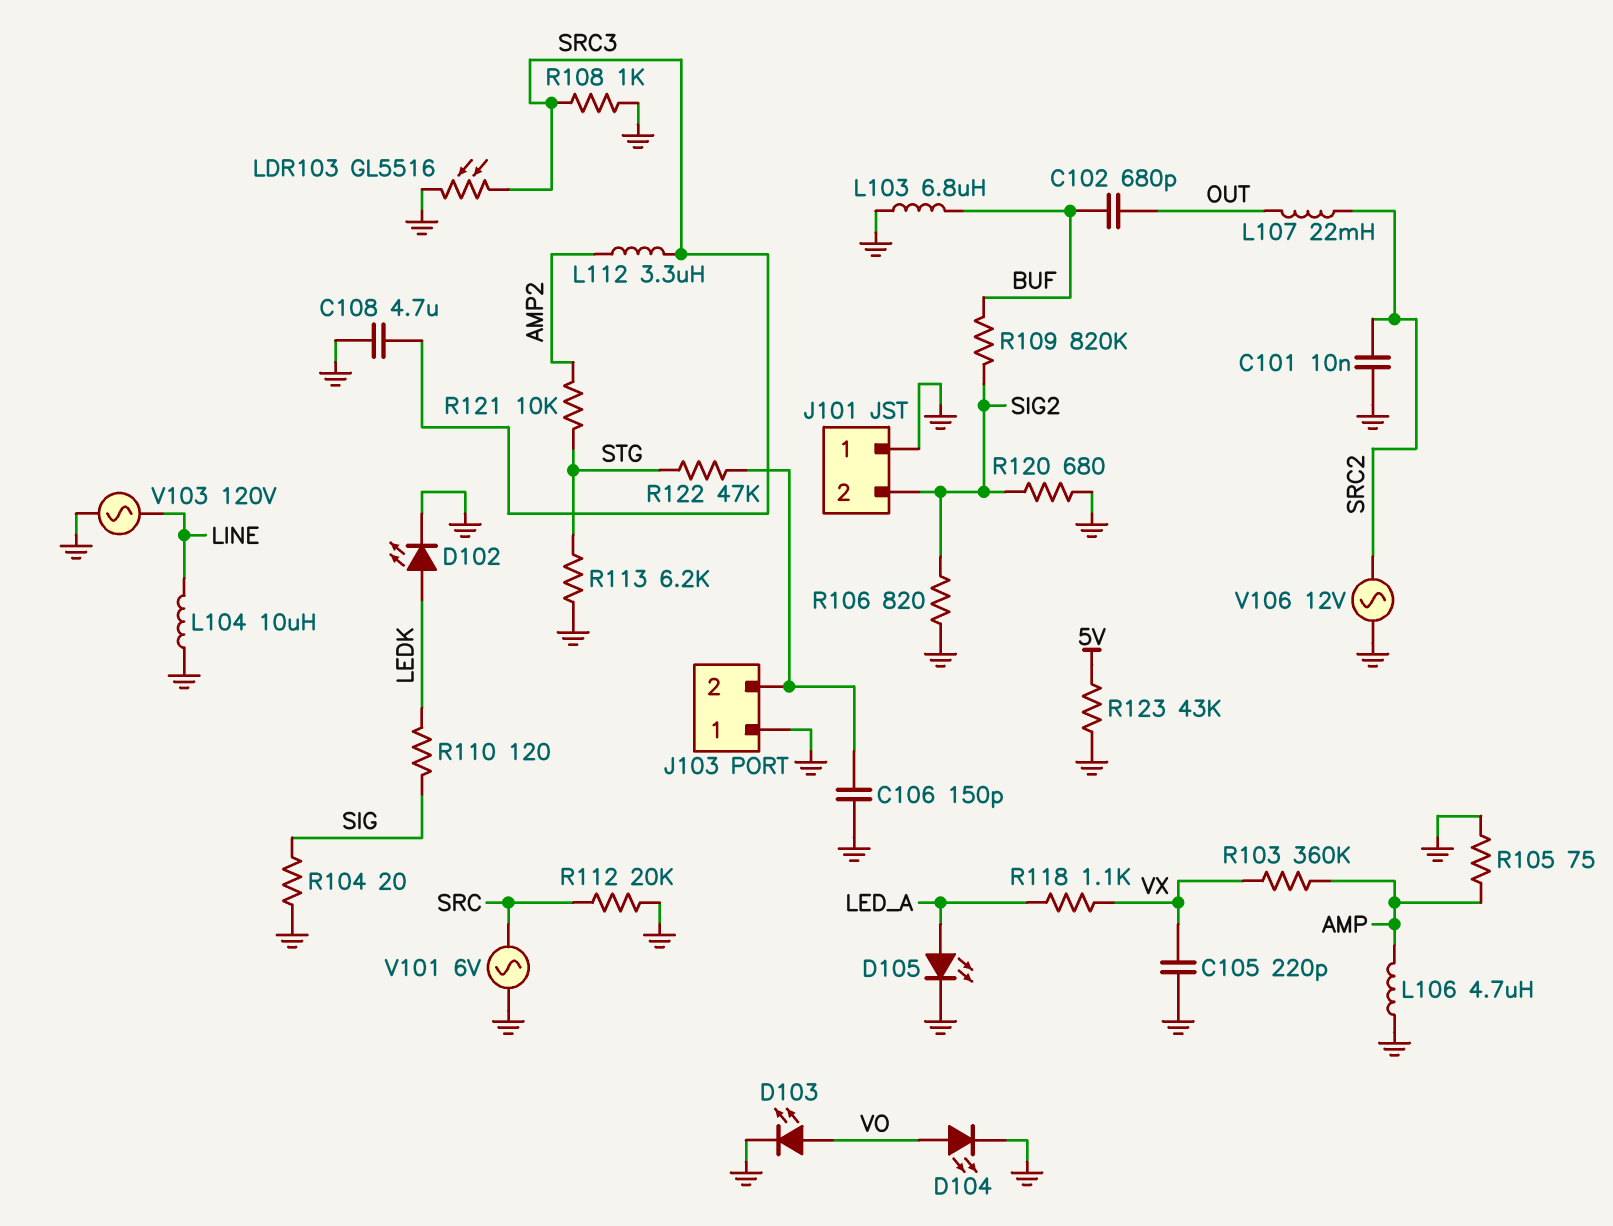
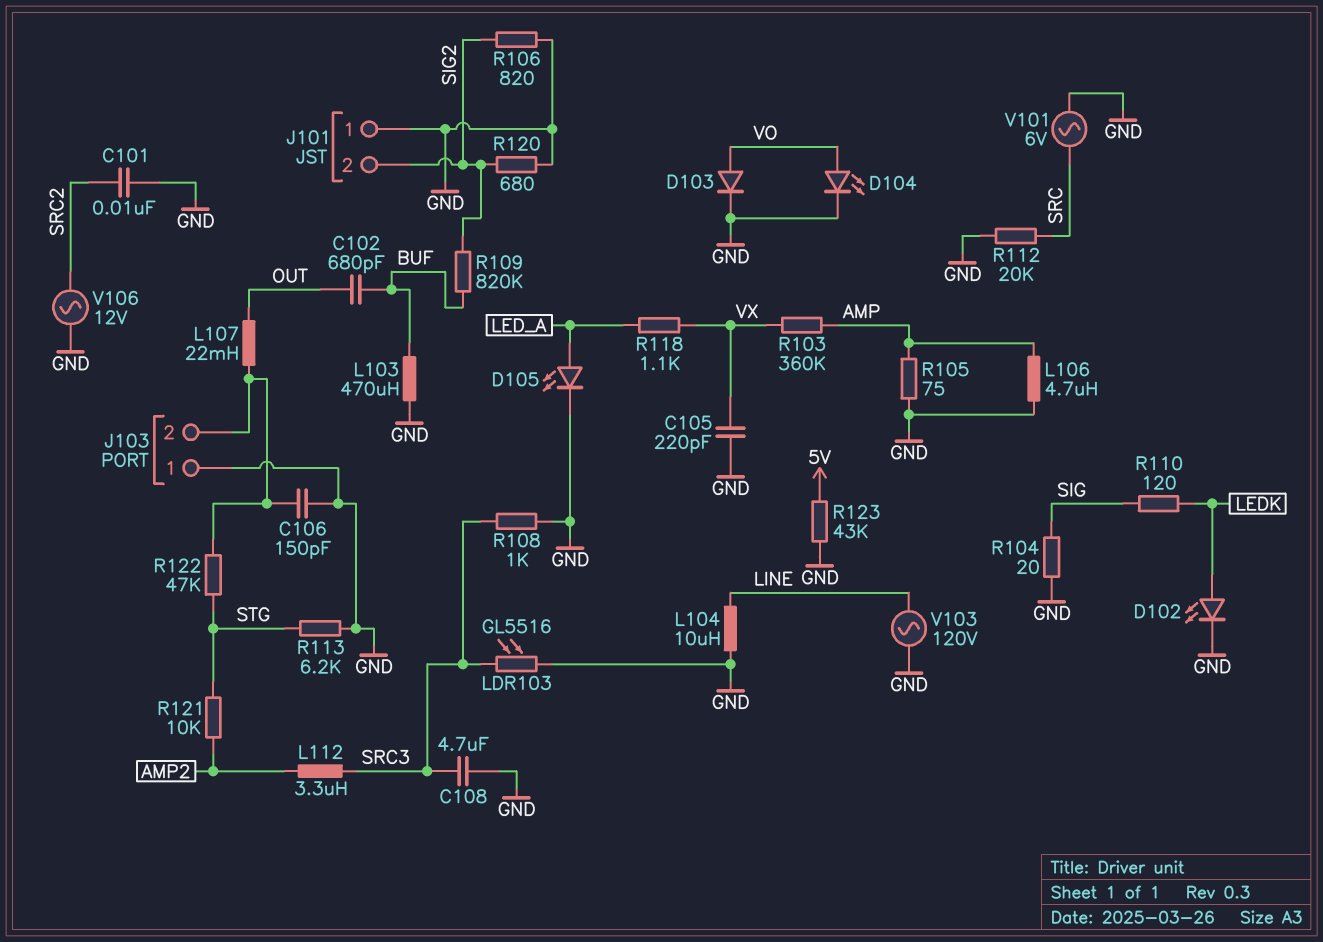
D103: LED (A VO, K GND) -> diode (A VO, K GND)
L103: 6.8uH (BUF, GND) -> 470uH (BUF, GND)
L107: 22mH (OUT, SRC2) -> 22mH (J103/2, OUT)

